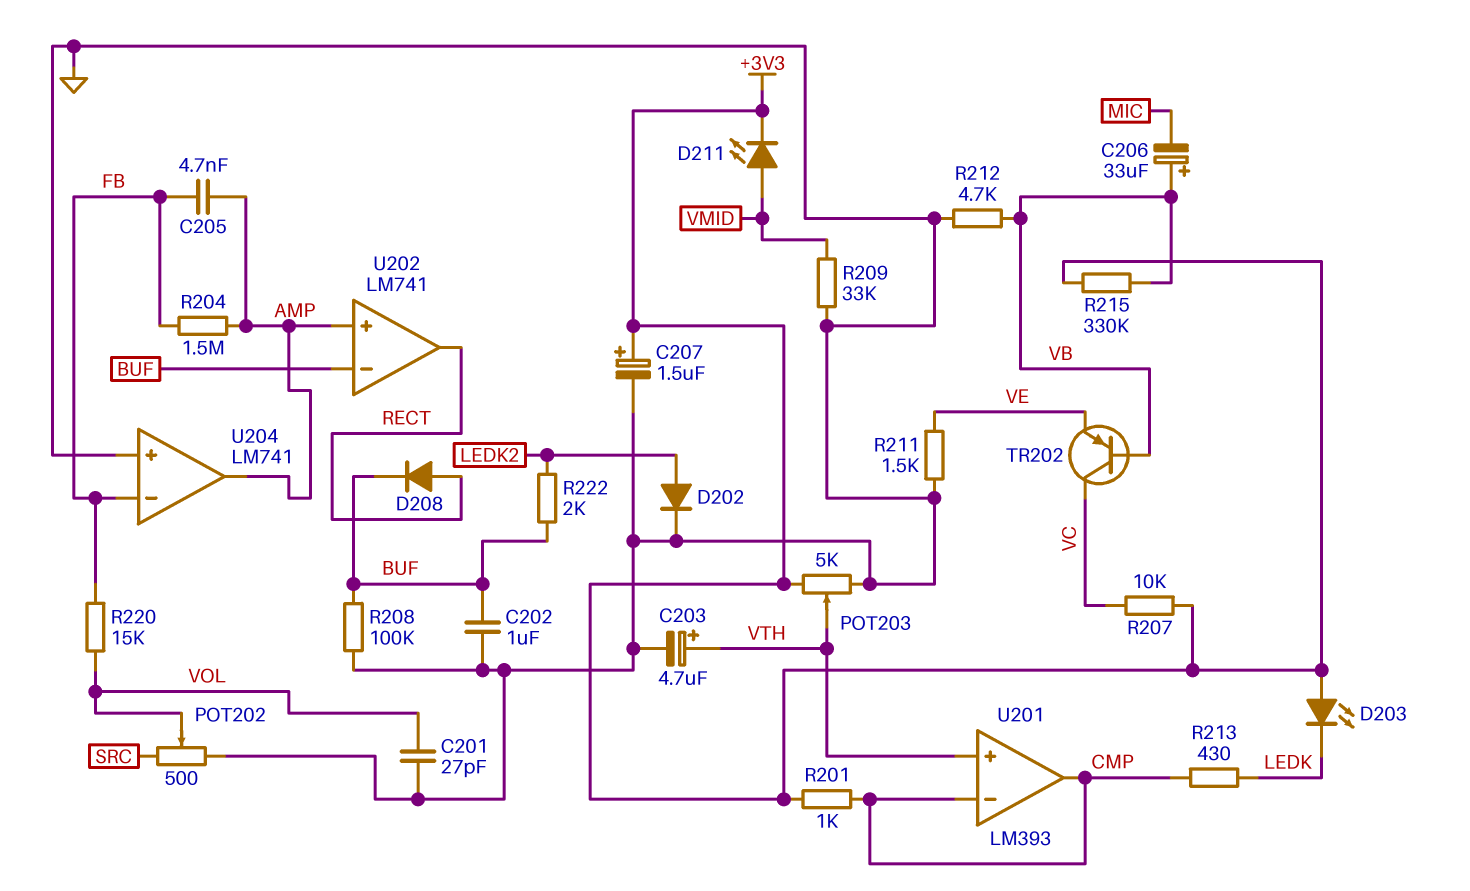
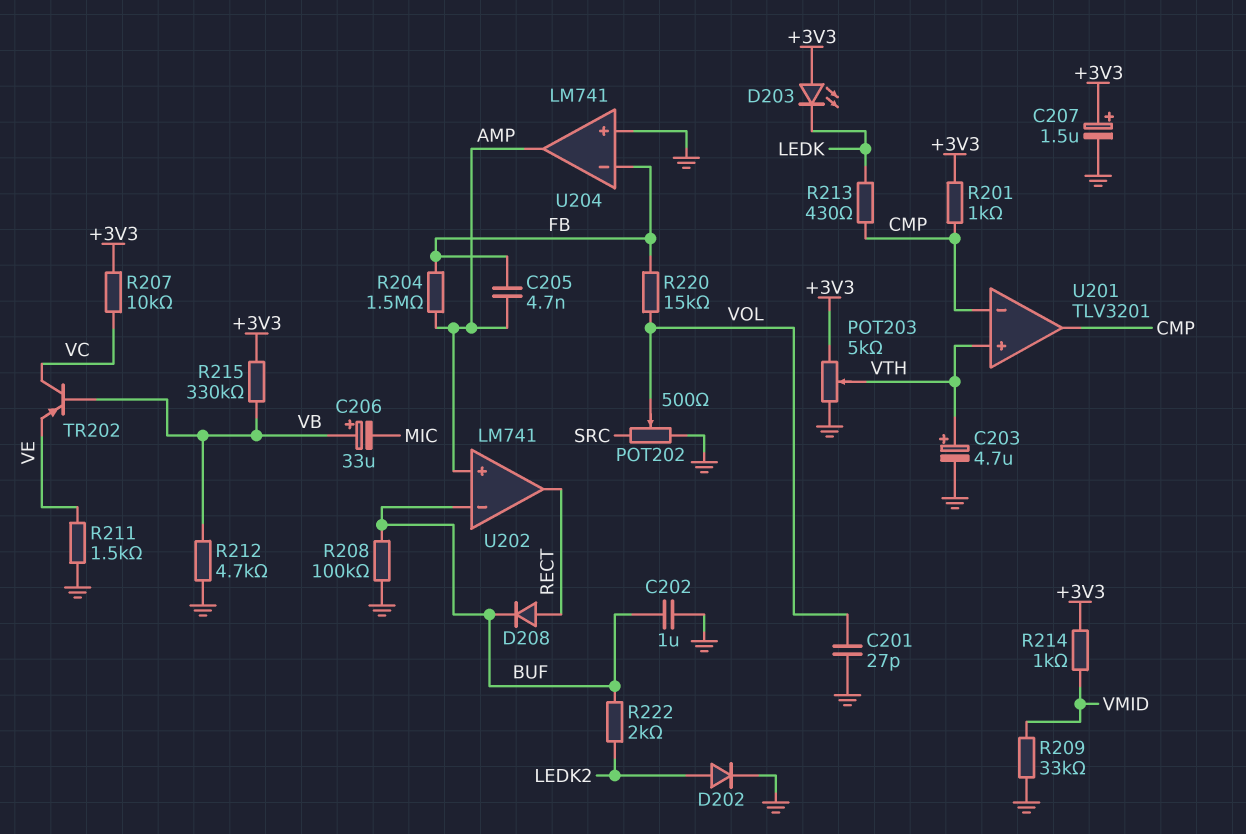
D211: LED (A VMID, K +3V3) -> none
R214: none -> 1k (+3V3, VMID)
U201: LM393 -> TLV3201

